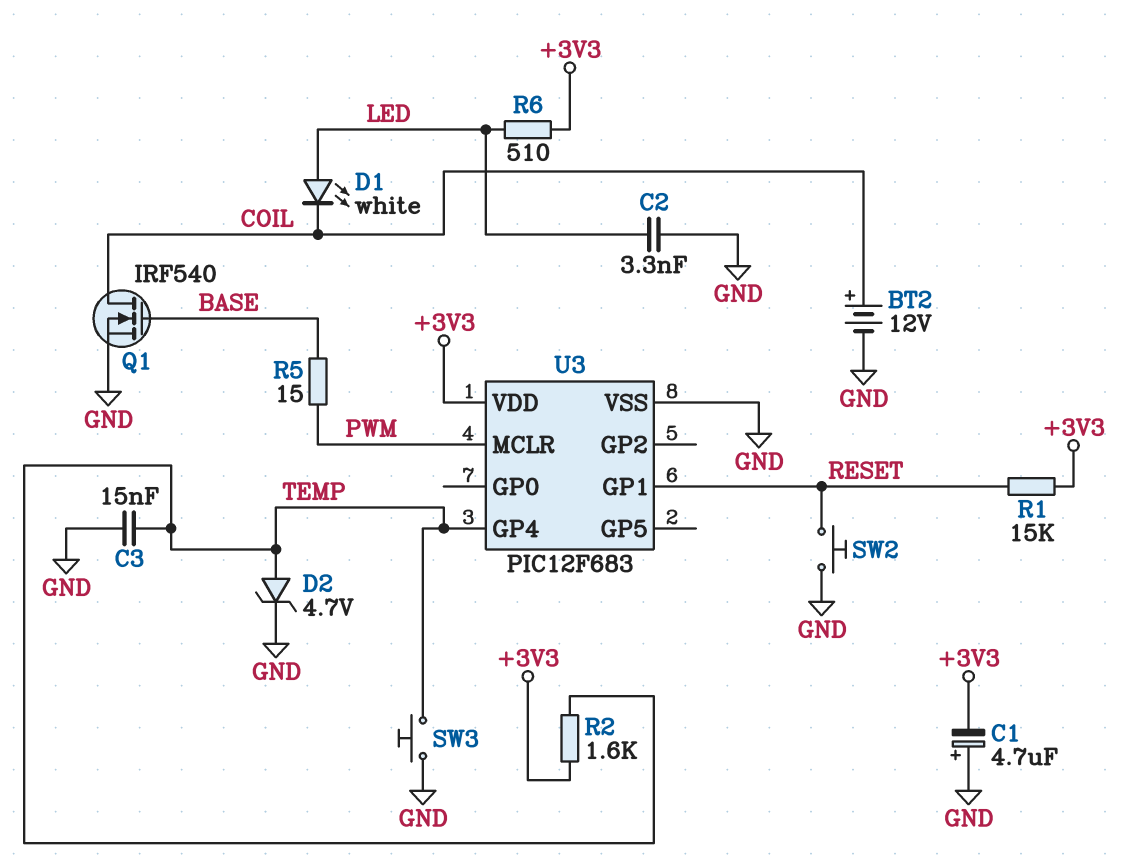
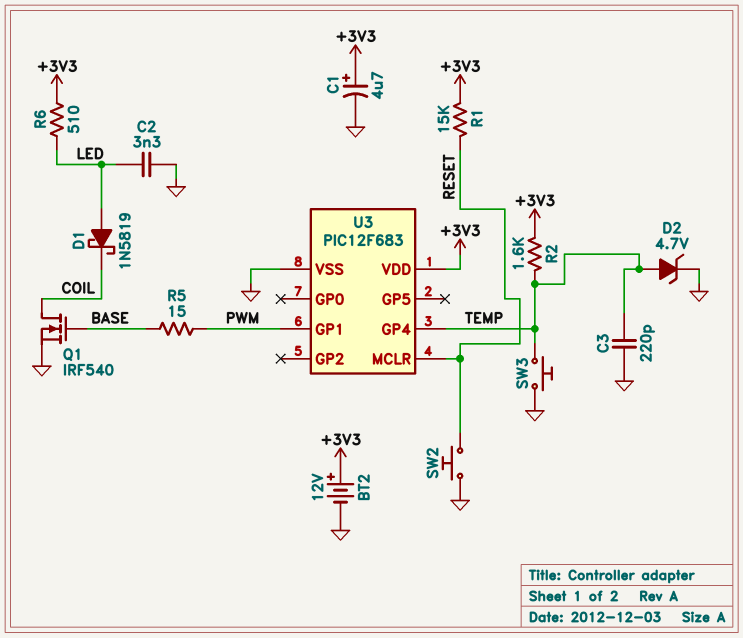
BT2: 12V (plus COIL, minus GND) -> 12V (plus +3V3, minus GND)
C1: 4.7uF (plus GND, minus +3V3) -> 4.7uF (plus +3V3, minus GND)
C3: 15nF (GND, TEMP) -> 220pF (GND, TEMP)
D1: LED white (A LED, K COIL) -> schottky 1N5819 (A LED, K COIL)
U3 pin GP1: RESET -> PWM
U3 pin MCLR: PWM -> RESET

